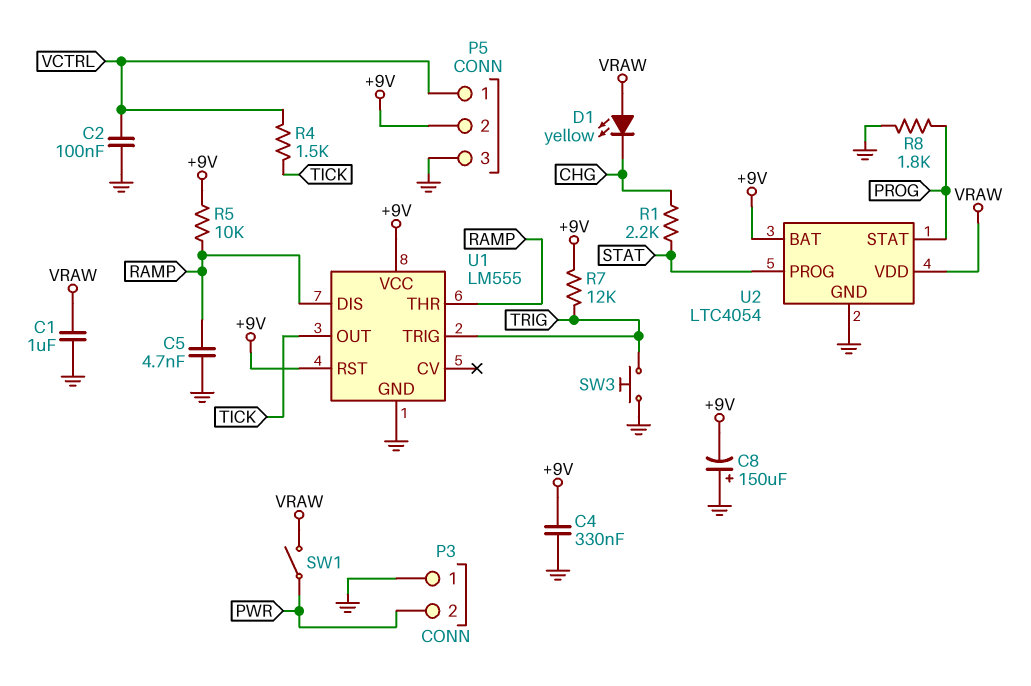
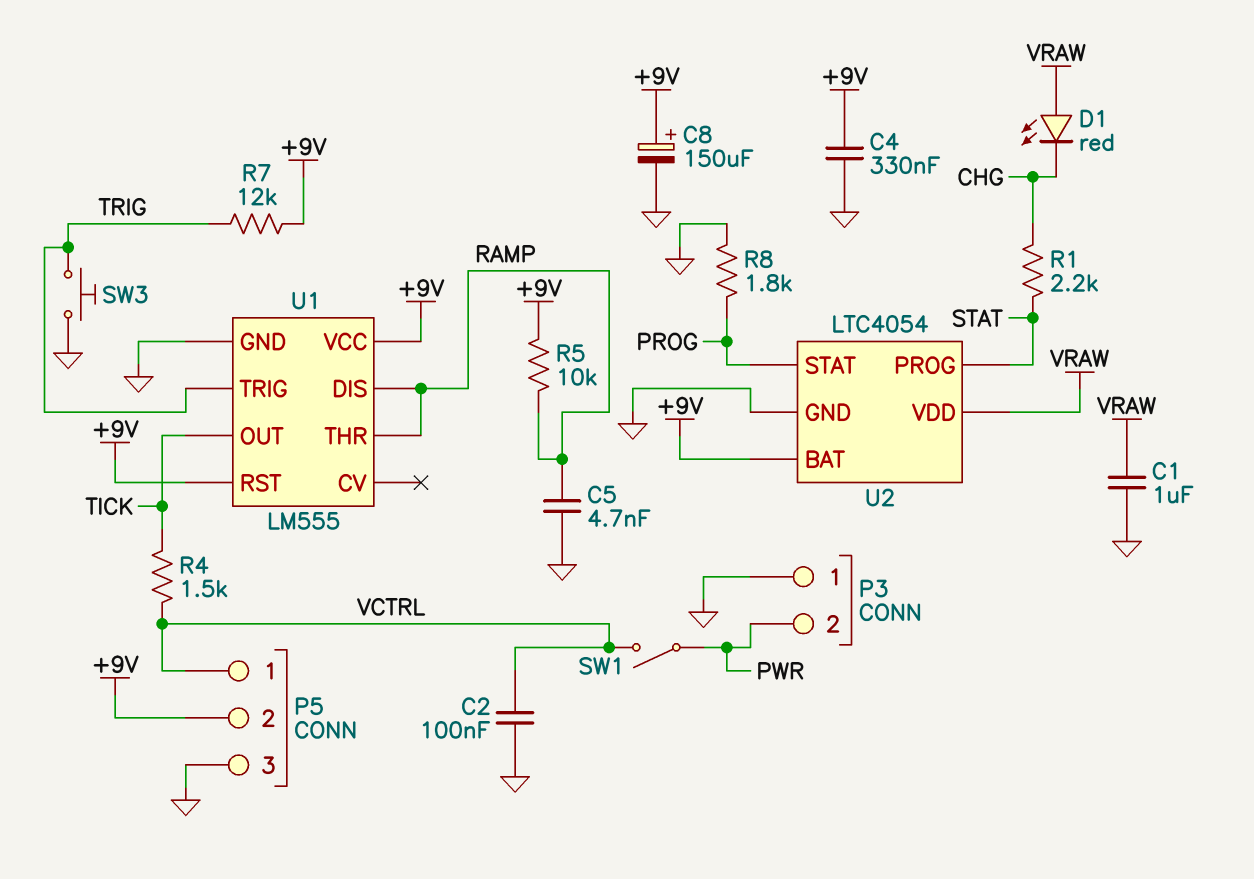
C8: 150uF (plus GND, minus +9V) -> 150uF (plus +9V, minus GND)
D1: LED yellow (A VRAW, K CHG) -> LED red (A VRAW, K CHG)
SW1: switch (PWR, VRAW) -> switch (PWR, VCTRL)

